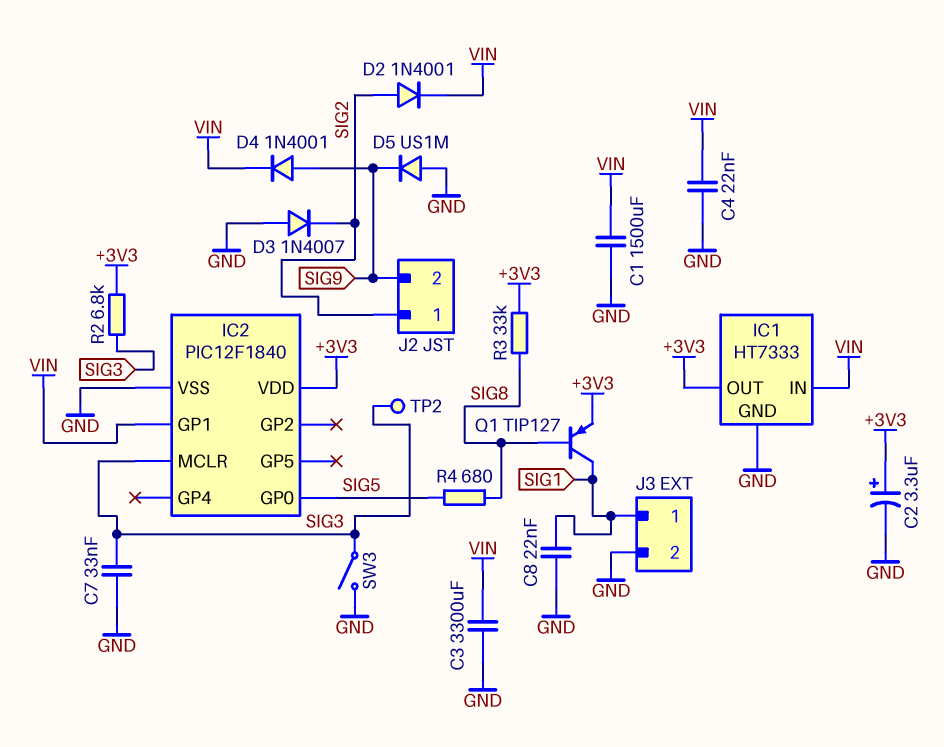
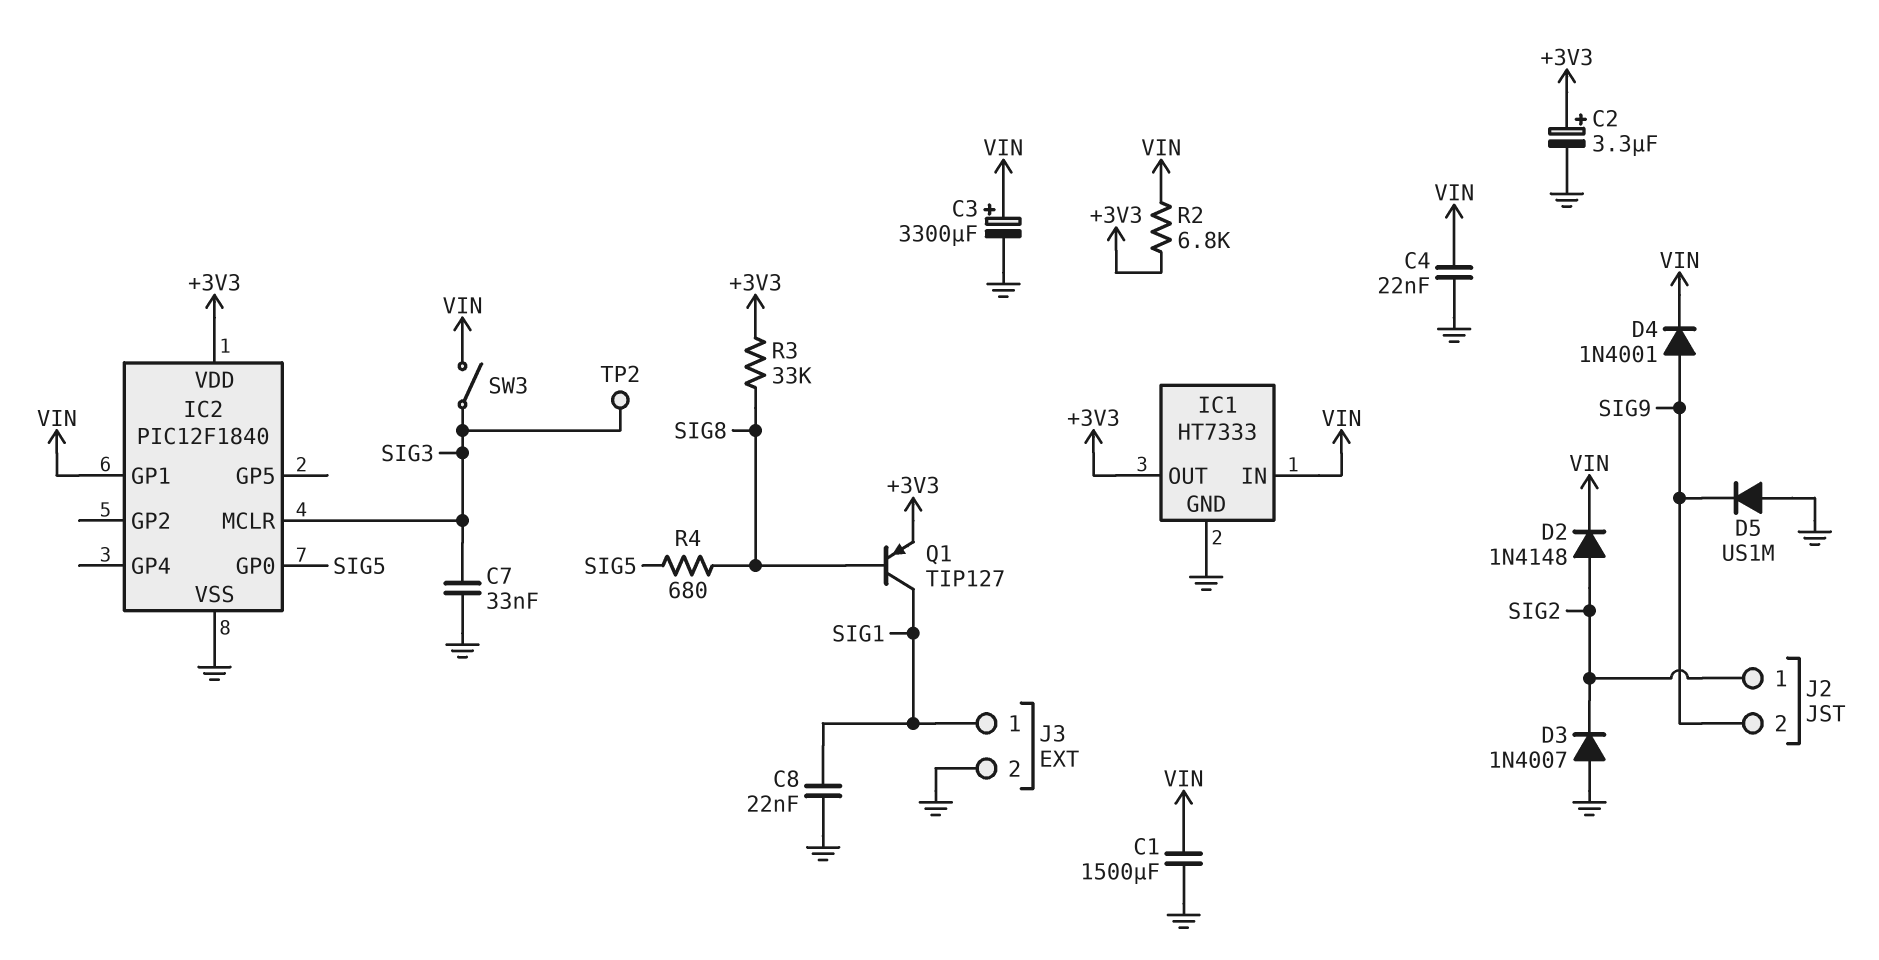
C3: 3300uF (GND, VIN) -> 3300uF (plus VIN, minus GND)
D2: diode 1N4001 (A SIG2, K VIN) -> diode 1N4148 (A SIG2, K VIN)
R2: 6.8k (+3V3, SIG3) -> 6.8k (+3V3, VIN)
SW3: switch (GND, SIG3) -> switch (SIG3, VIN)

